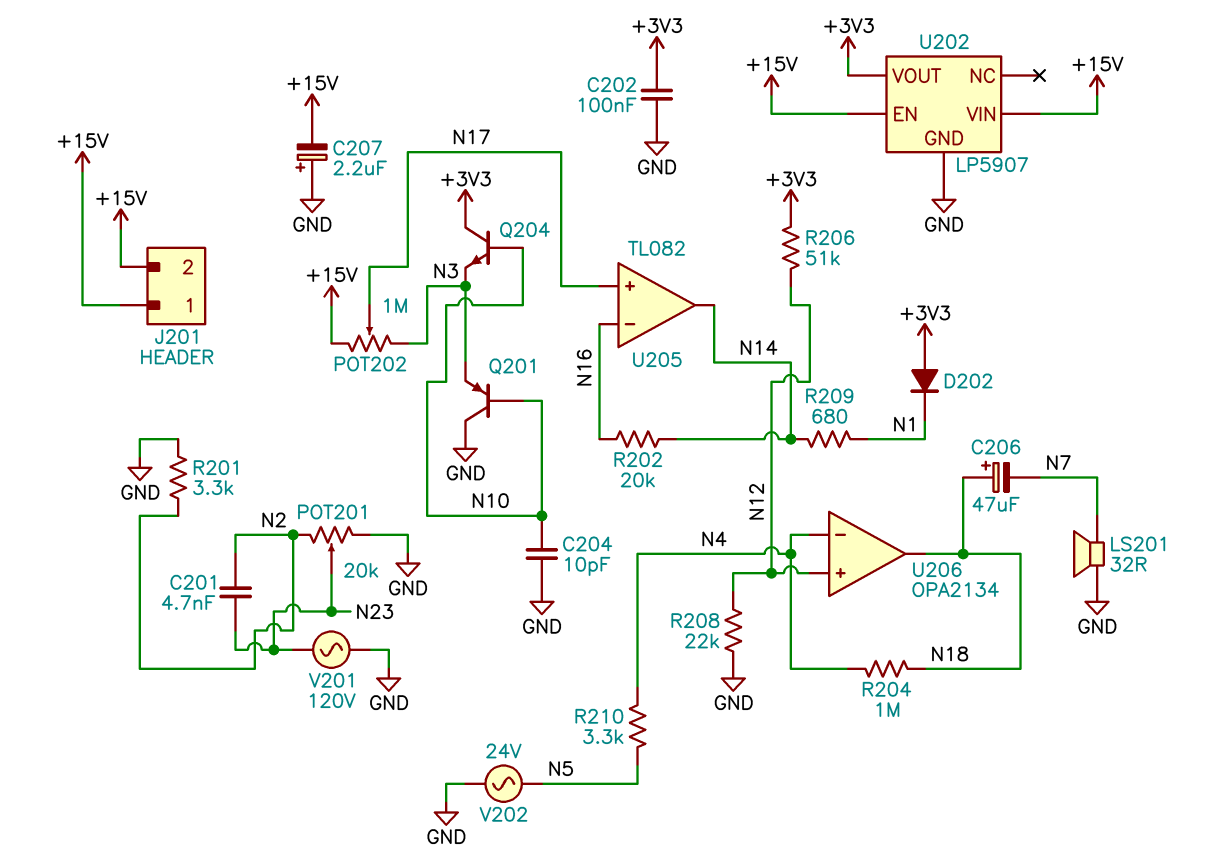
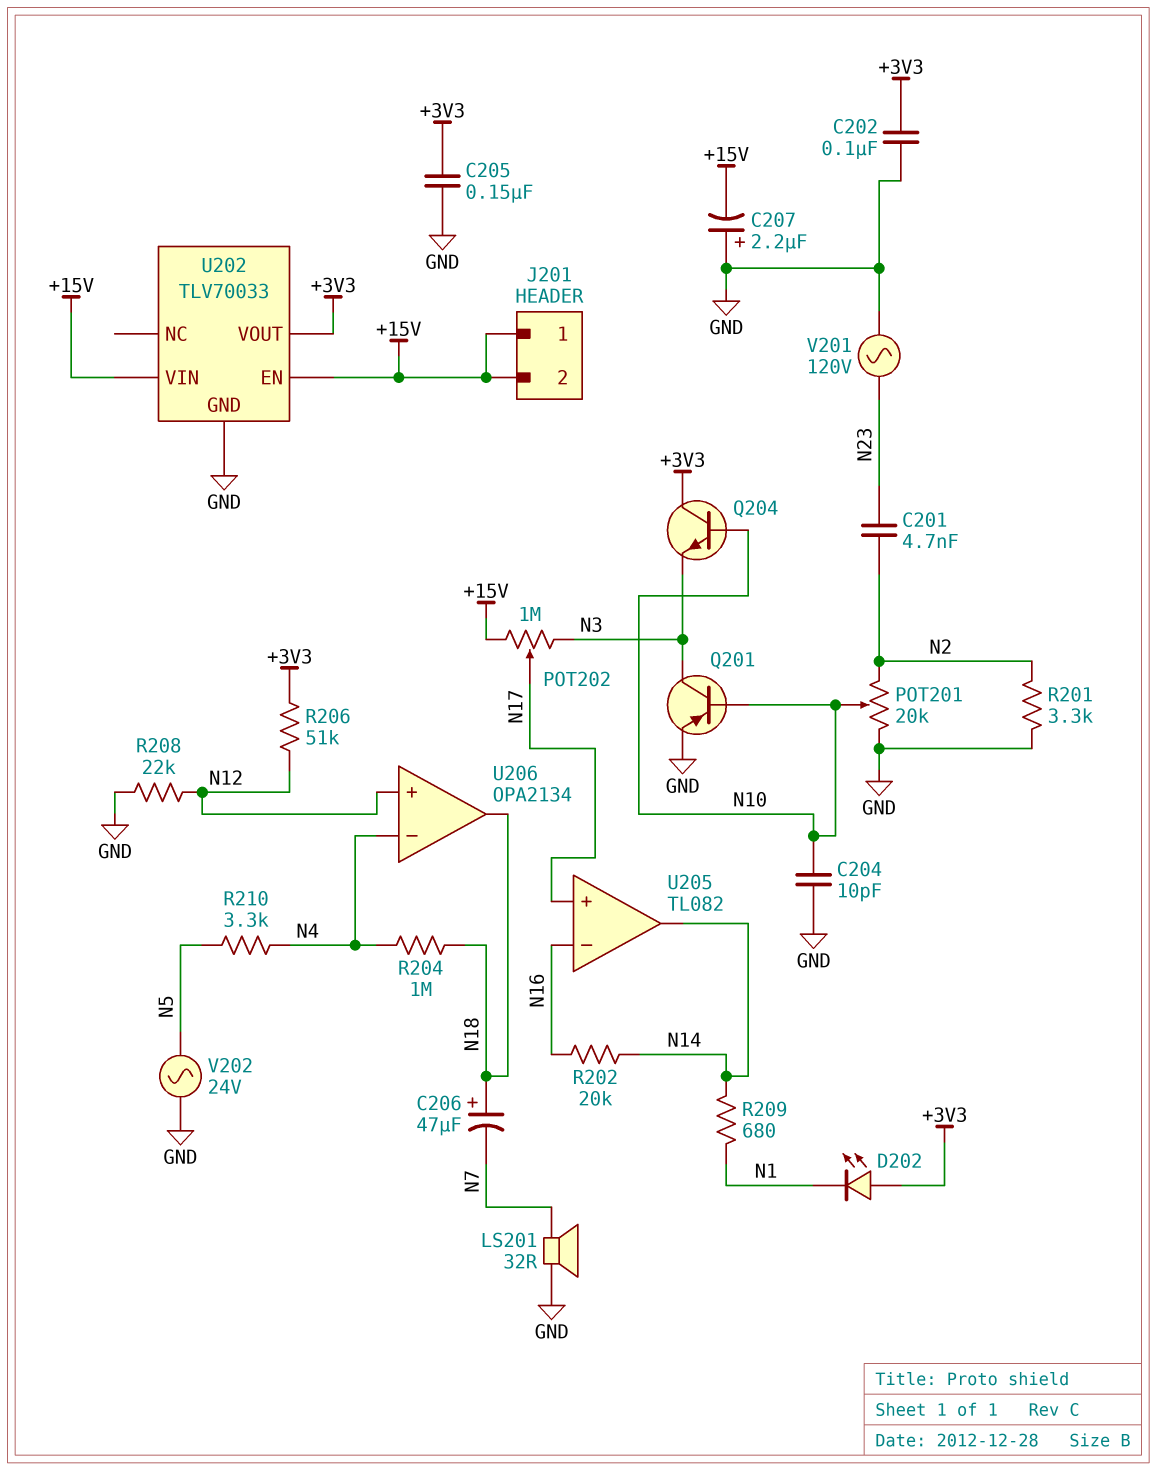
C205: none -> 150nF (+3V3, GND)
D202: diode (A +3V3, K N1) -> LED (A +3V3, K N1)
POT201: 20k (GND, N2, wiper N23) -> 20k (GND, N2, wiper N10)
Q201: PNP (B N10, C GND, E N3) -> PNP (B N10, C N3, E GND)
U202: LP5907 -> TLV70033

